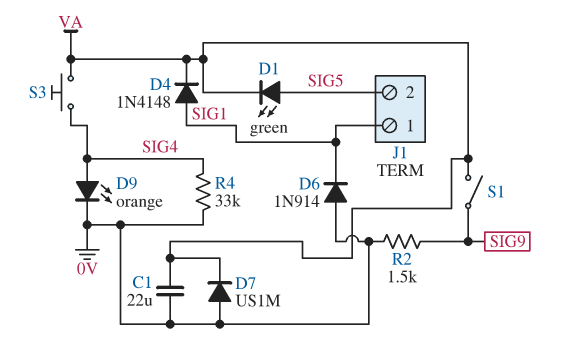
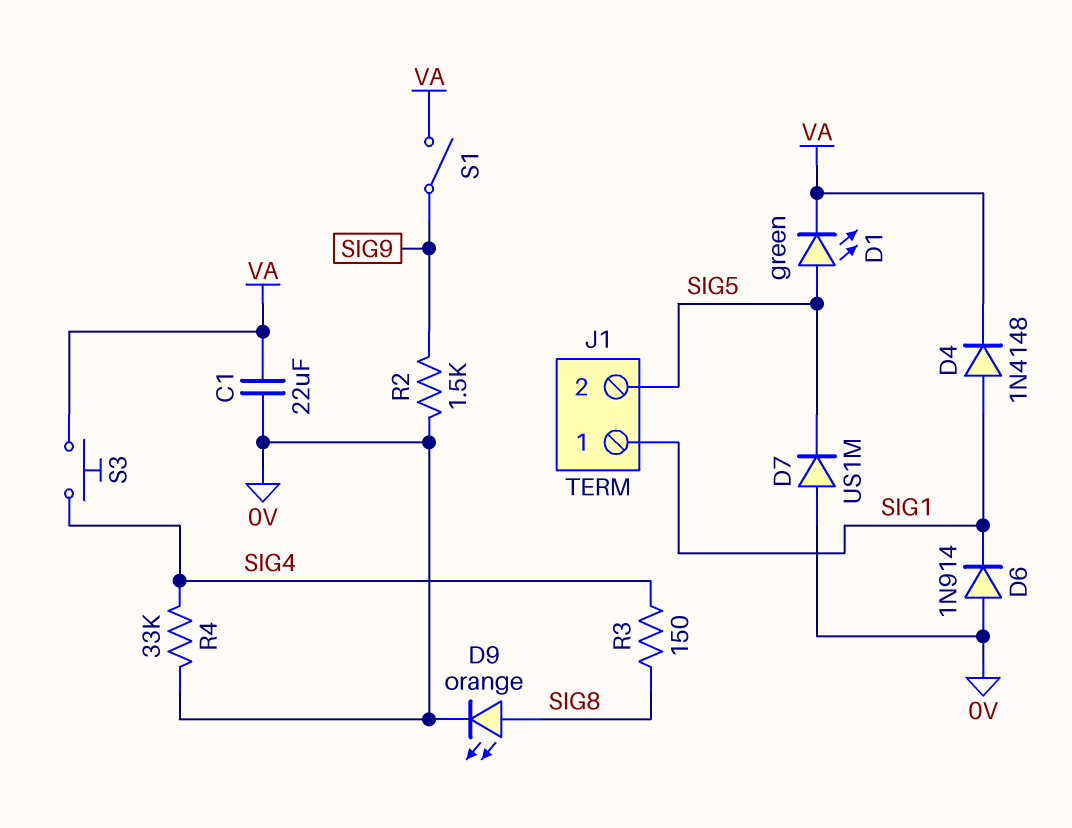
D7: diode US1M (A 0V, K VA) -> diode US1M (A 0V, K SIG5)
D9: LED orange (A SIG4, K 0V) -> LED orange (A SIG8, K 0V)
R3: none -> 150 (SIG4, SIG8)

